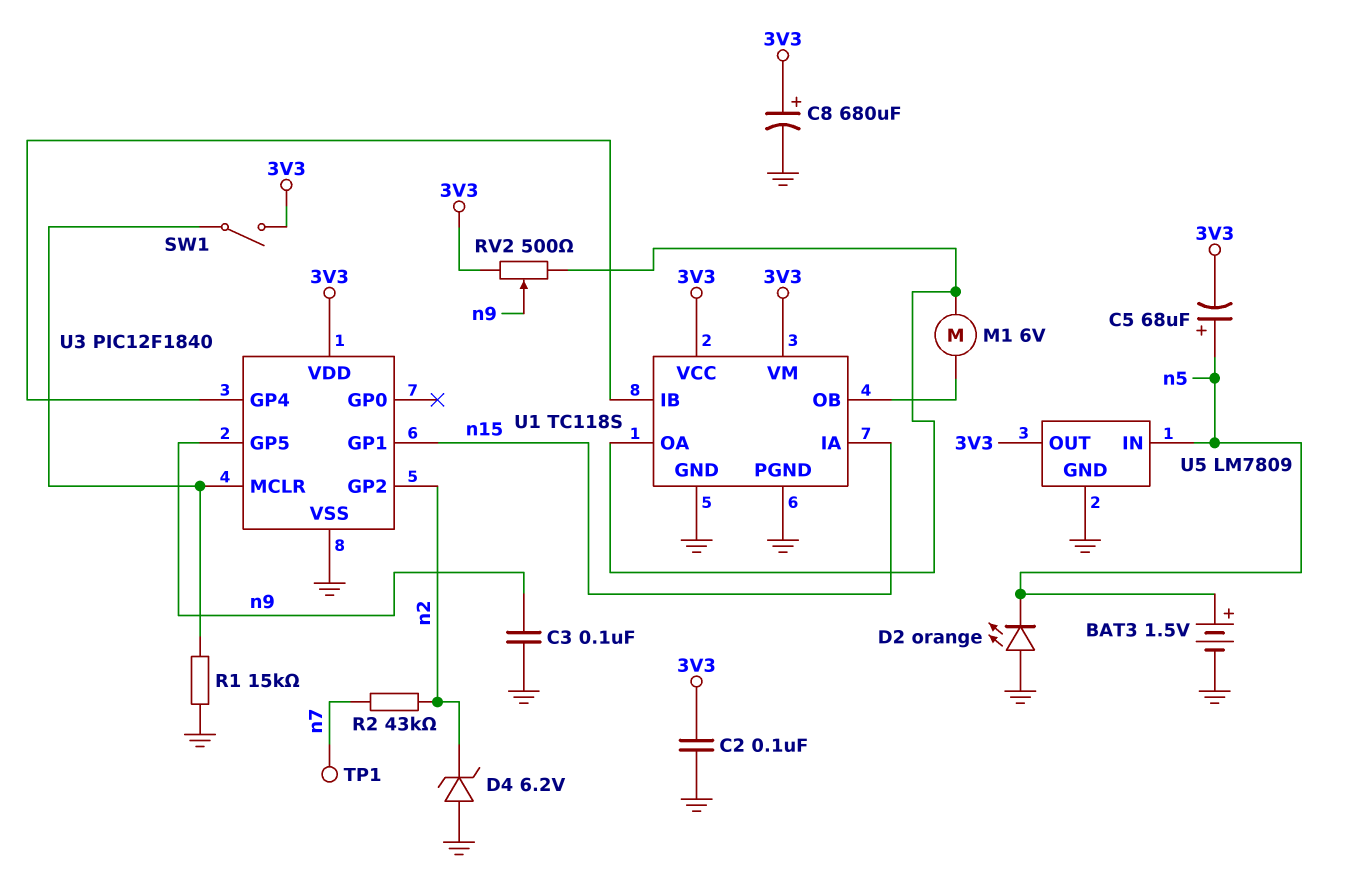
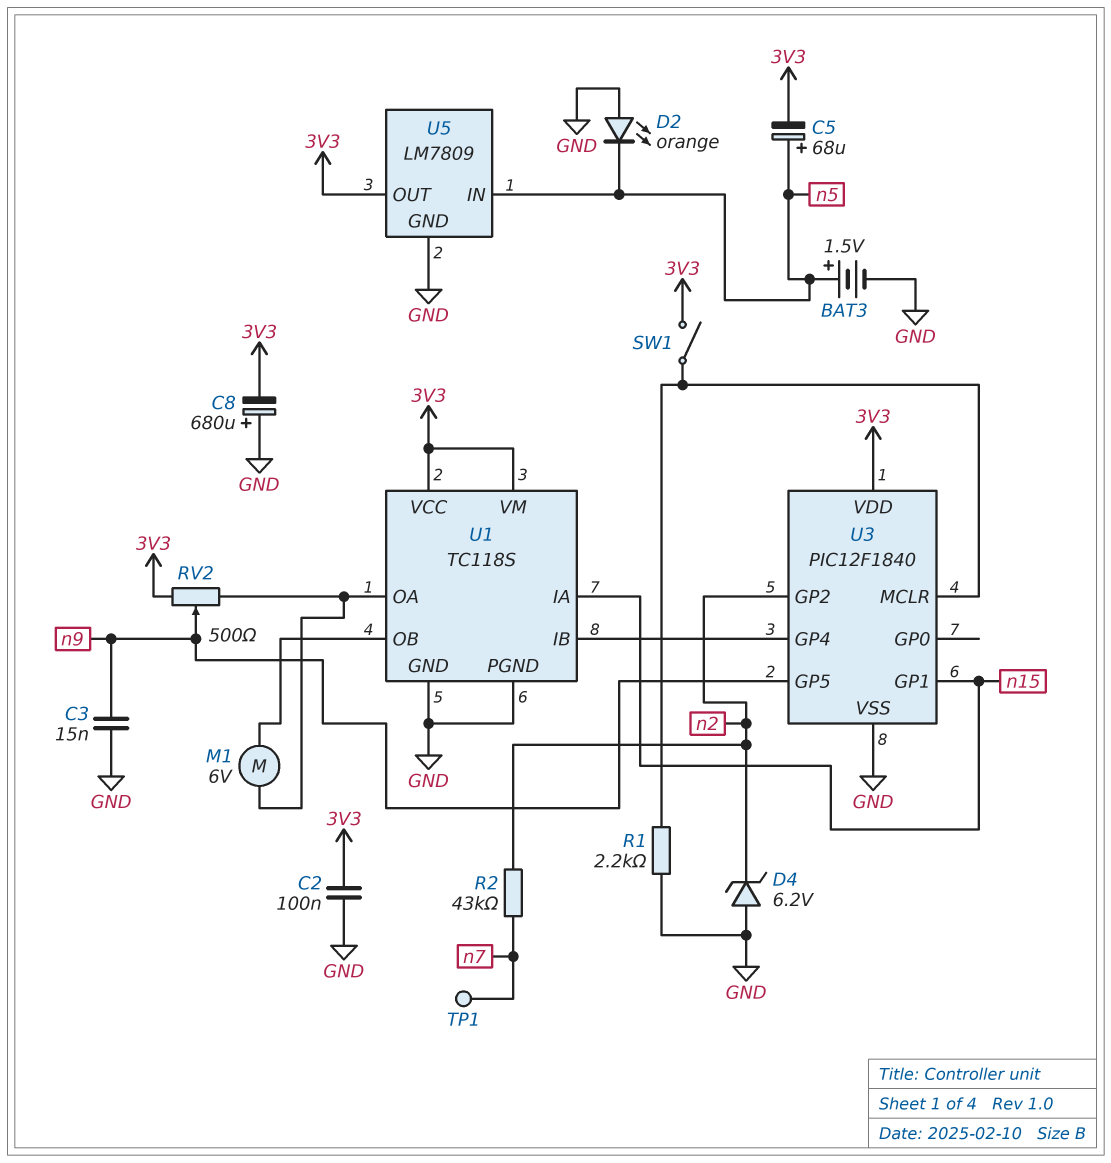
C3: 100nF (GND, n9) -> 15nF (GND, n9)
C8: 680uF (plus 3V3, minus GND) -> 680uF (plus GND, minus 3V3)
R1: 15k (GND, U3/MCLR) -> 2.2k (GND, U3/MCLR)

